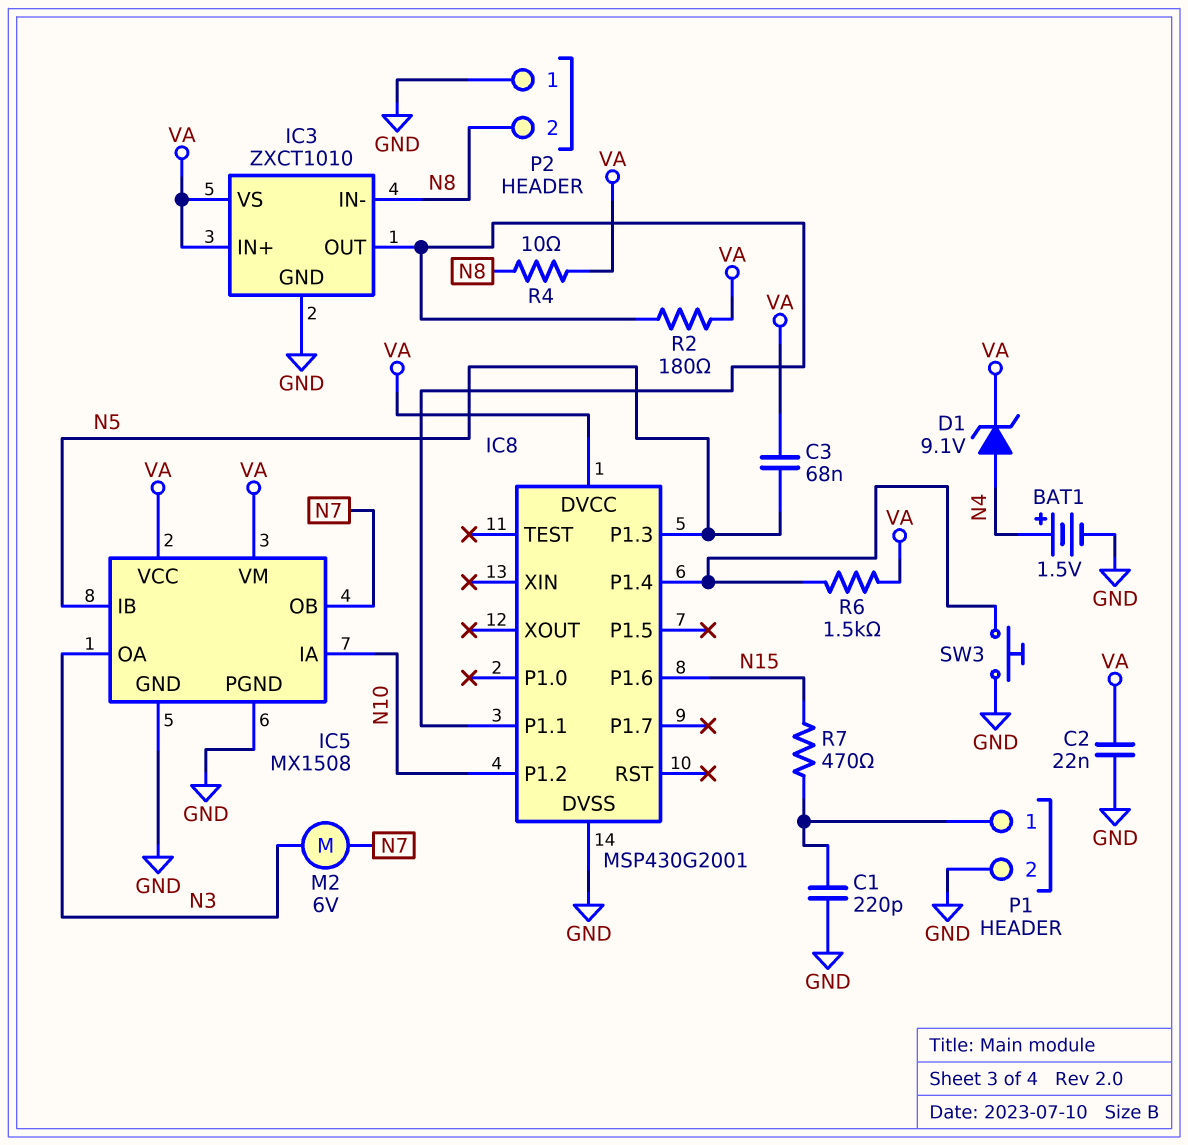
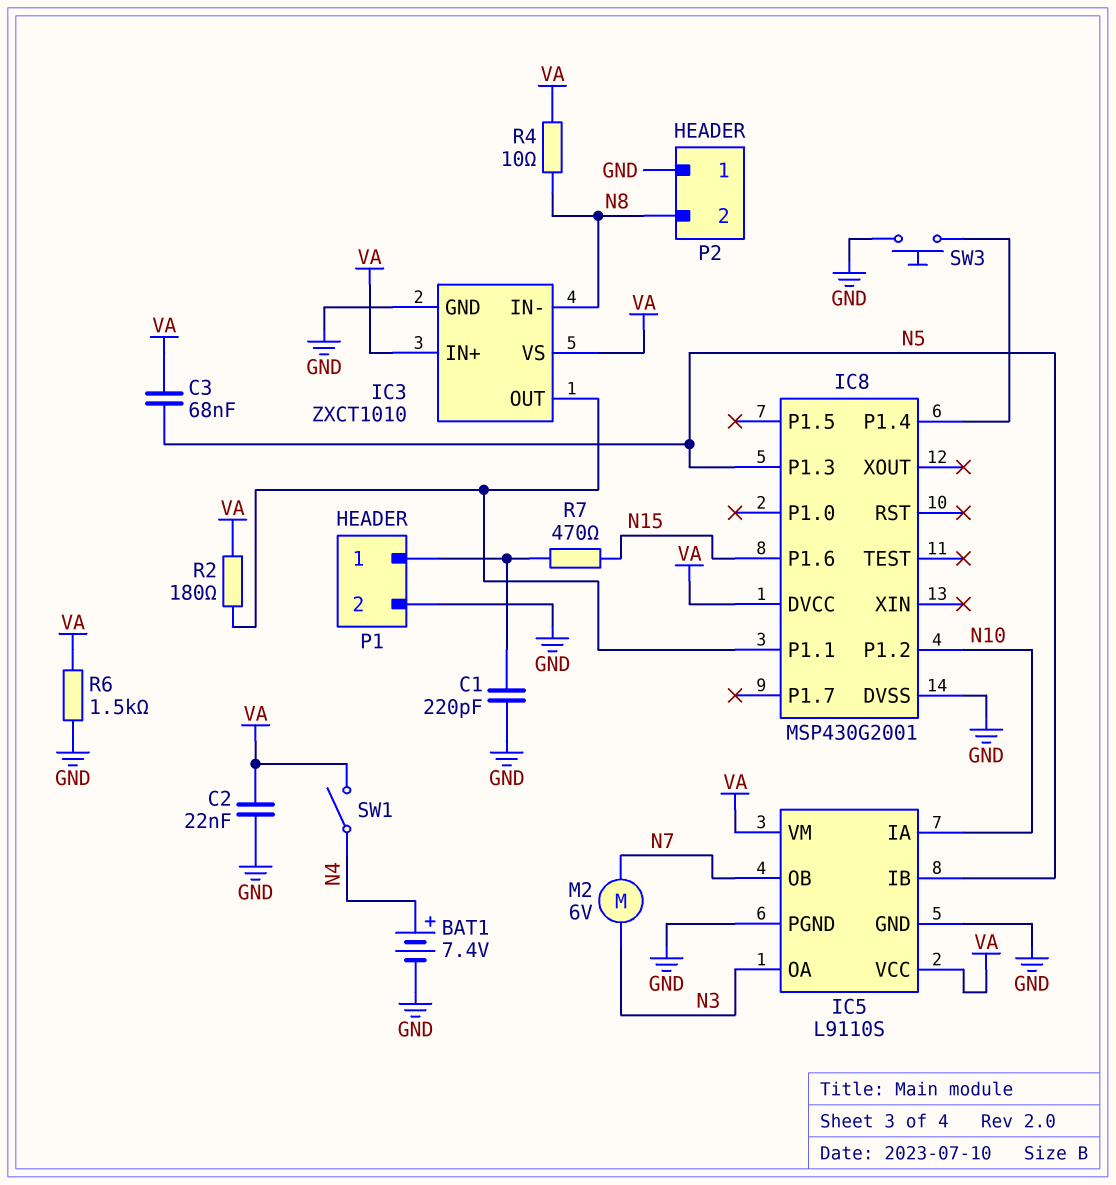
BAT1: 1.5V (plus N4, minus GND) -> 7.4V (plus N4, minus GND)
D1: zener 9.1V (A N4, K VA) -> none
IC5: MX1508 -> L9110S
R6: 1.5k (IC8/P1.4, VA) -> 1.5k (GND, VA)
SW1: none -> switch (N4, VA)

